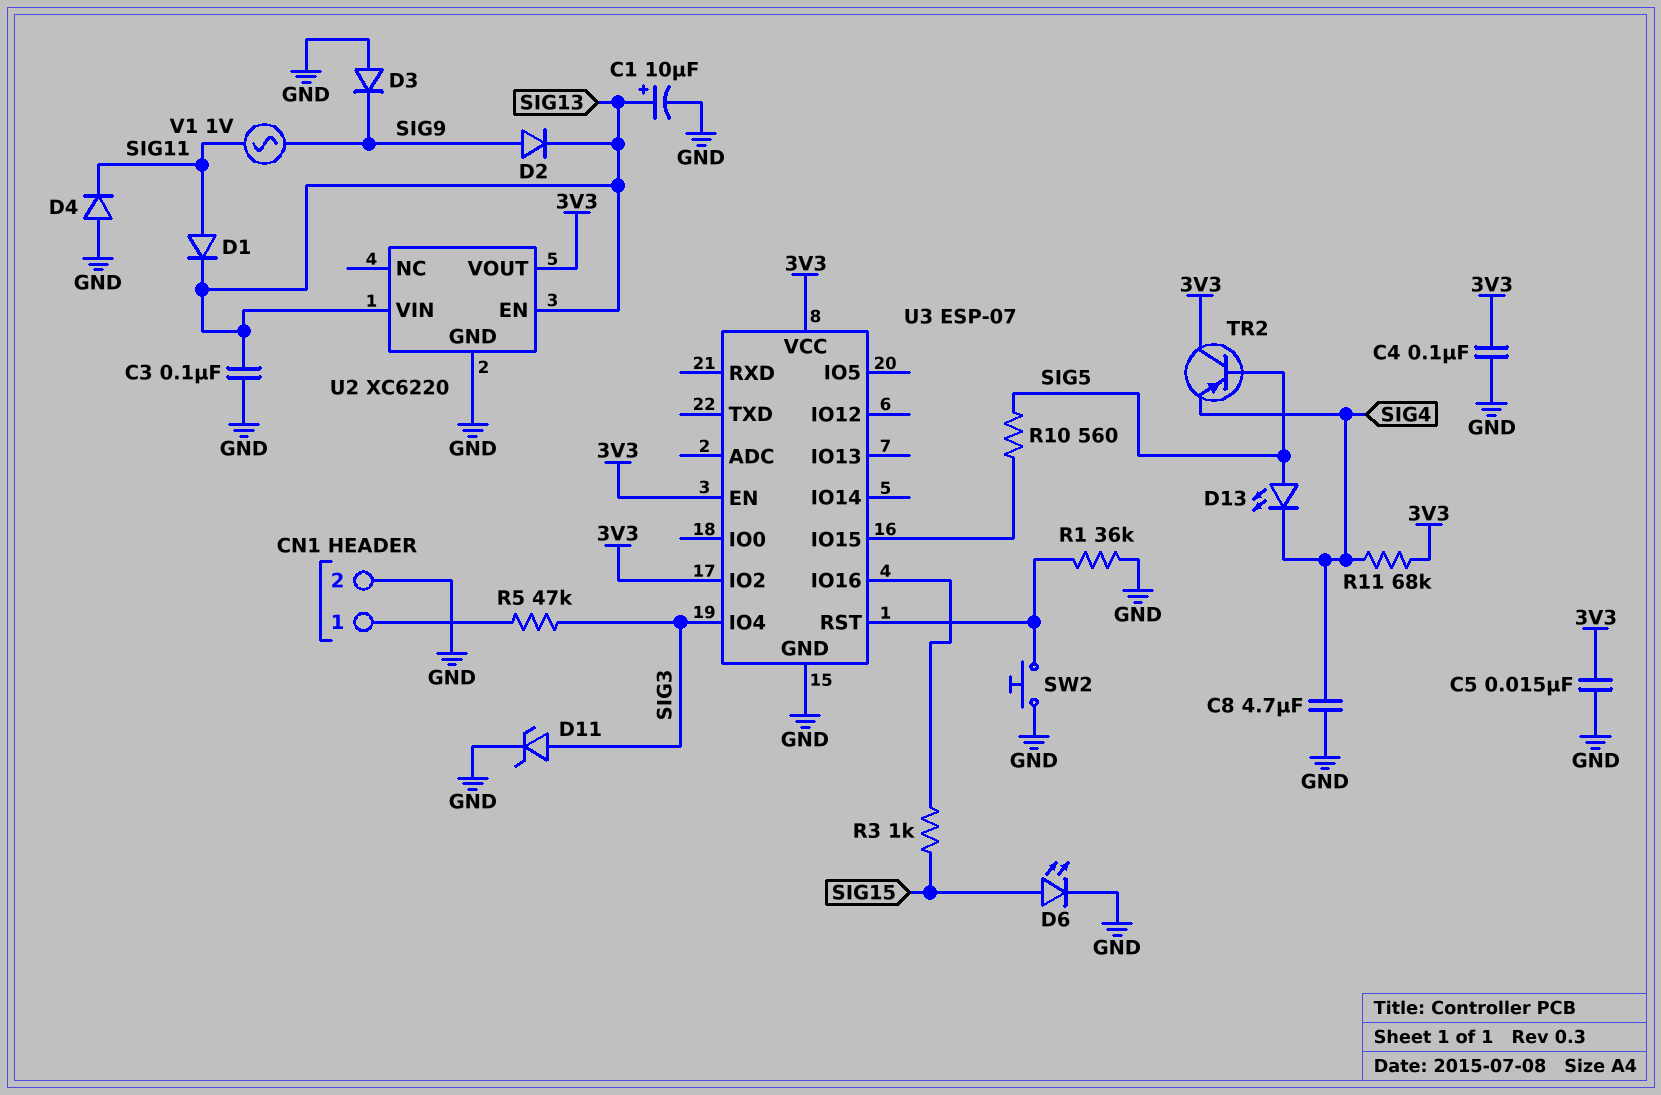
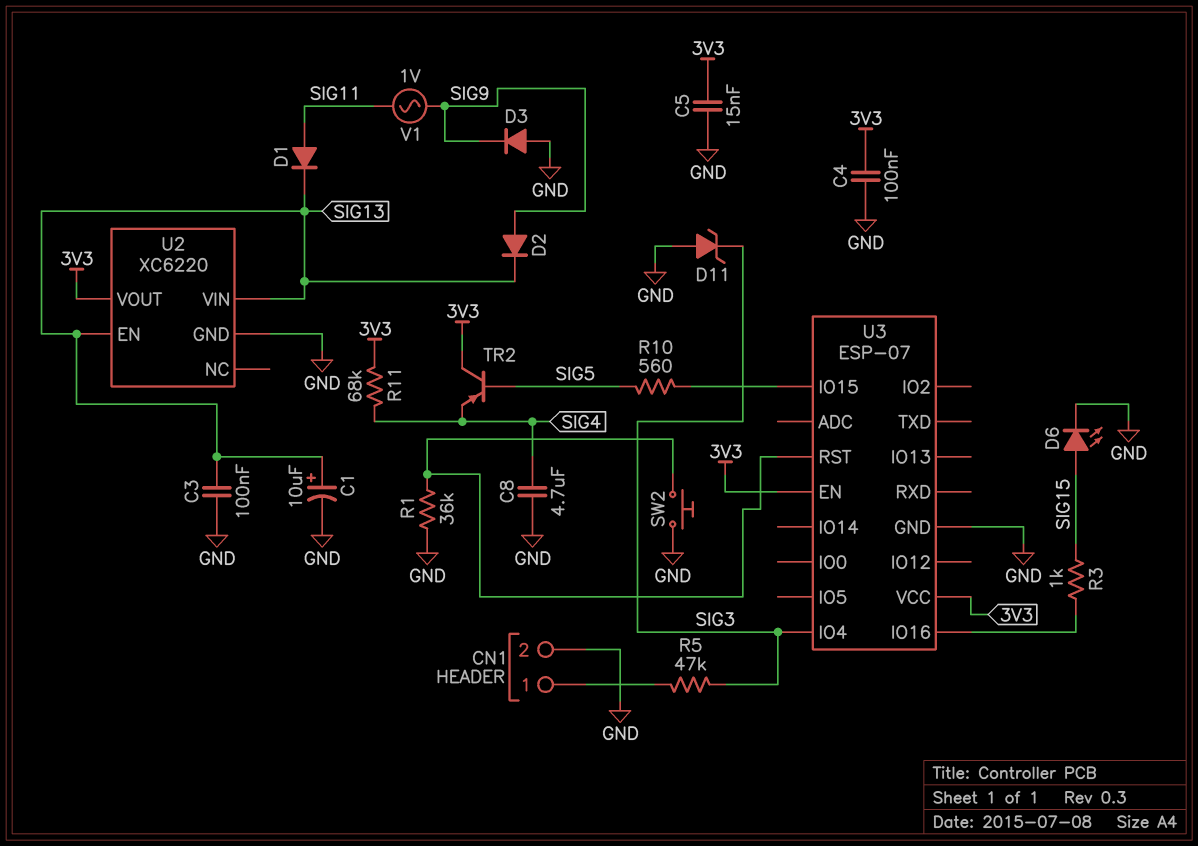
D4: diode (A GND, K SIG11) -> none
D11: zener (A SIG3, K GND) -> zener (A GND, K SIG3)
D13: LED (A SIG5, K SIG4) -> none
U3 pin IO2: 3V3 -> none

